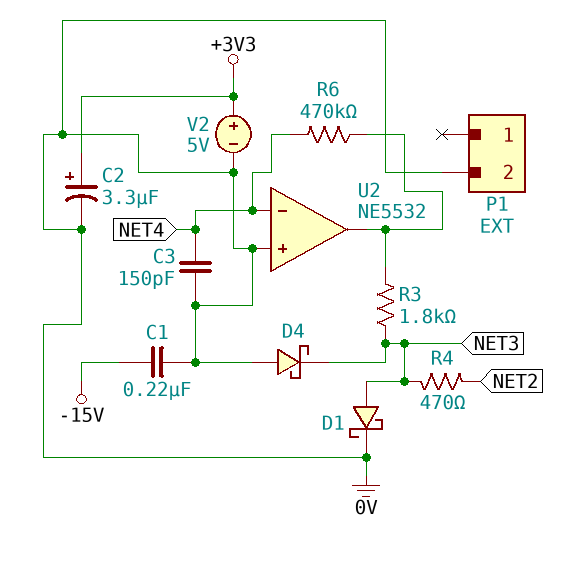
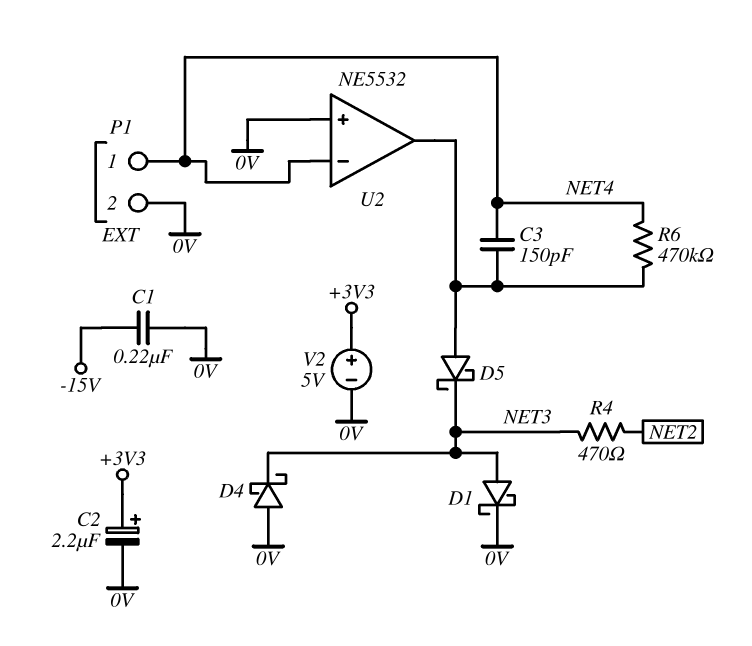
C2: 3.3uF (plus +3V3, minus 0V) -> 2.2uF (plus +3V3, minus 0V)
C3: 150pF (0V, NET4) -> 150pF (NET4, U2/out)
D5: none -> schottky (A U2/out, K NET3)
P1 pin 1: none -> NET4
R3: 1.8k (NET3, U2/out) -> none

